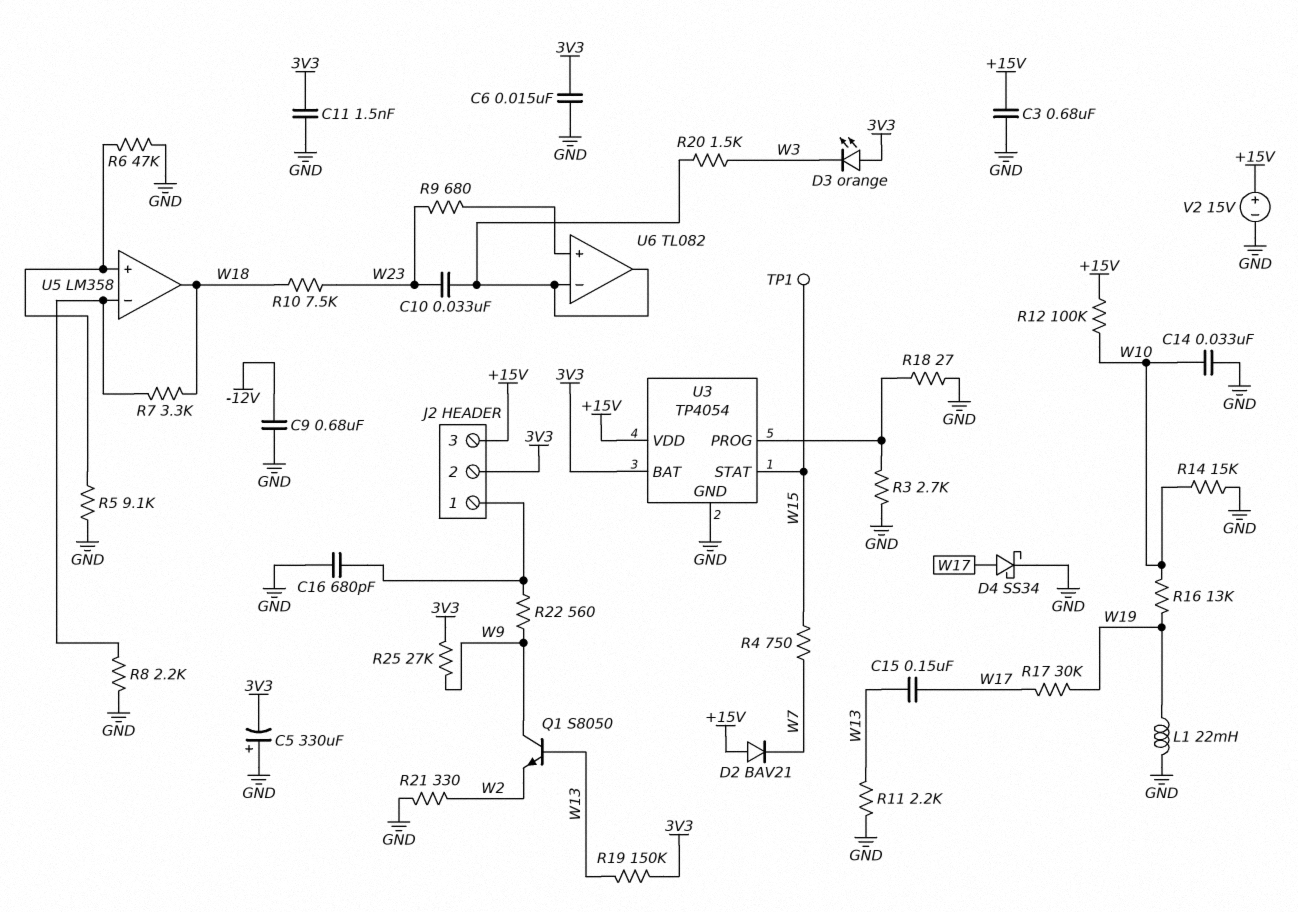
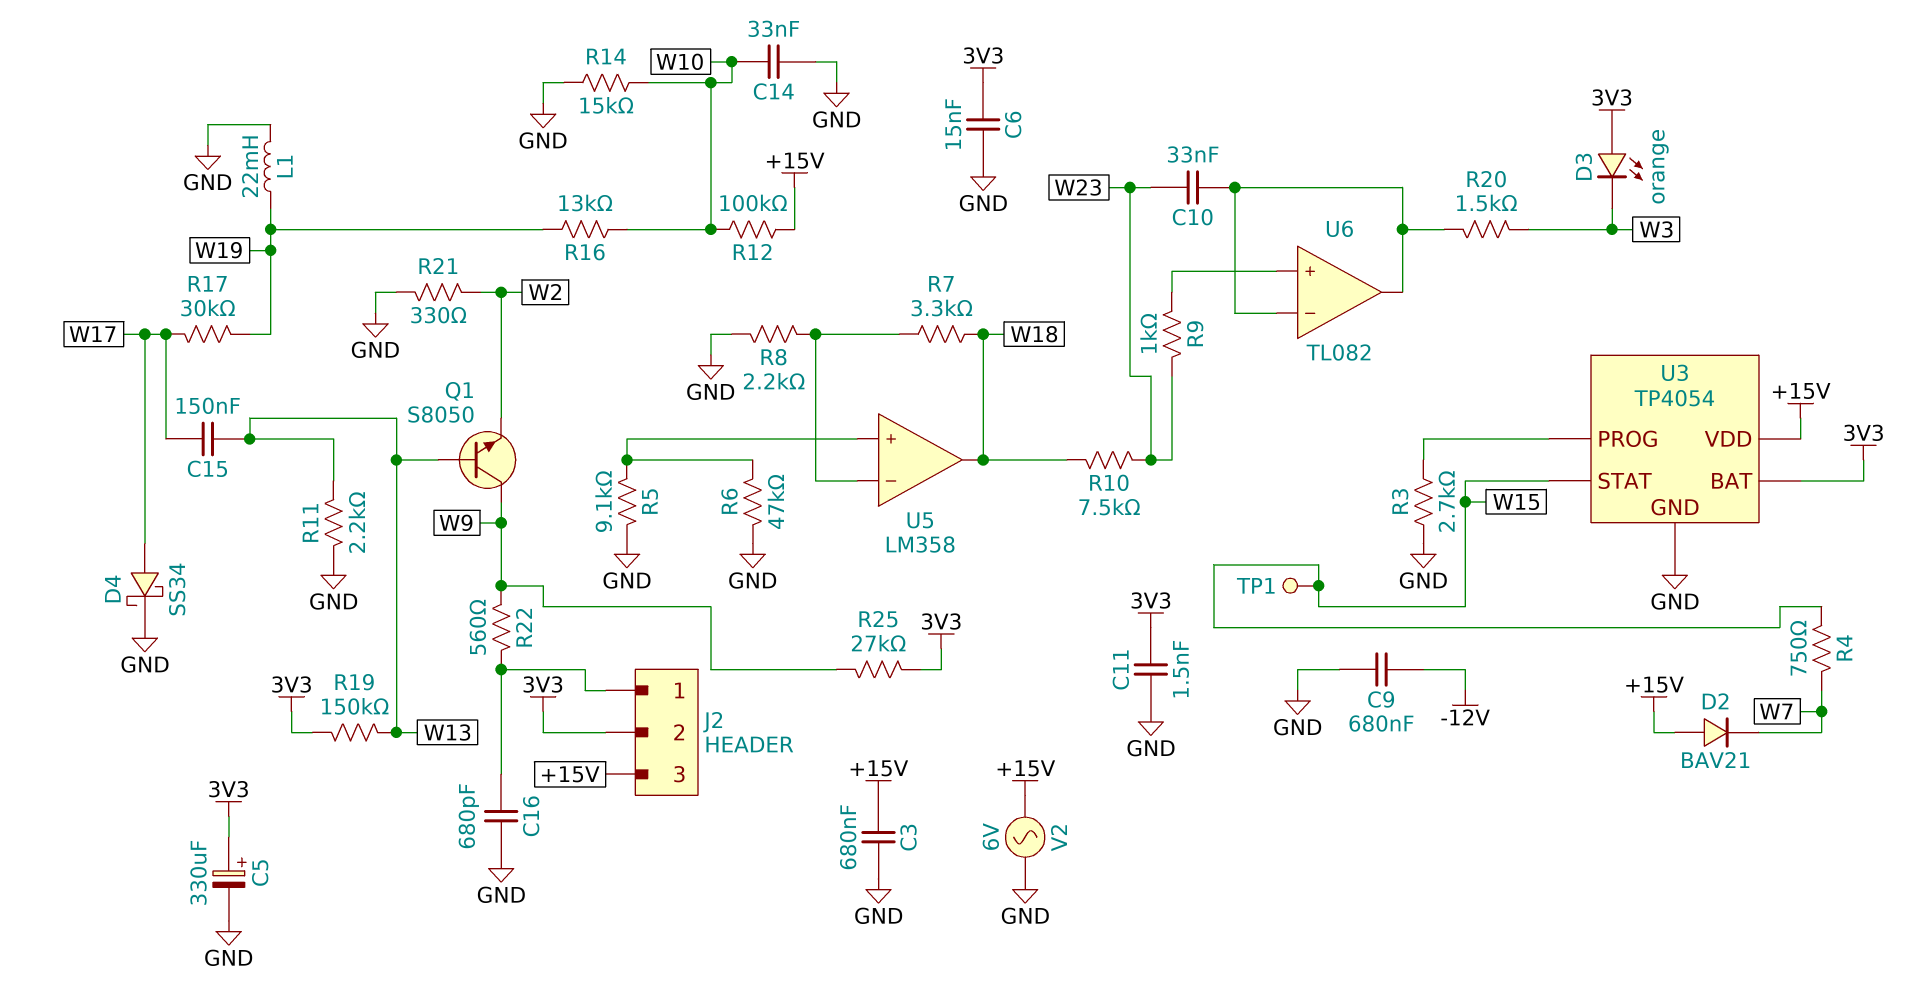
C5: 330uF (plus GND, minus 3V3) -> 330uF (plus 3V3, minus GND)
R9: 680 (U6/in+, W23) -> 1k (U6/in+, W23)
R18: 27 (GND, U3/PROG) -> none
V2: 15V (plus +15V, minus GND) -> AC 6V (+15V, GND)

